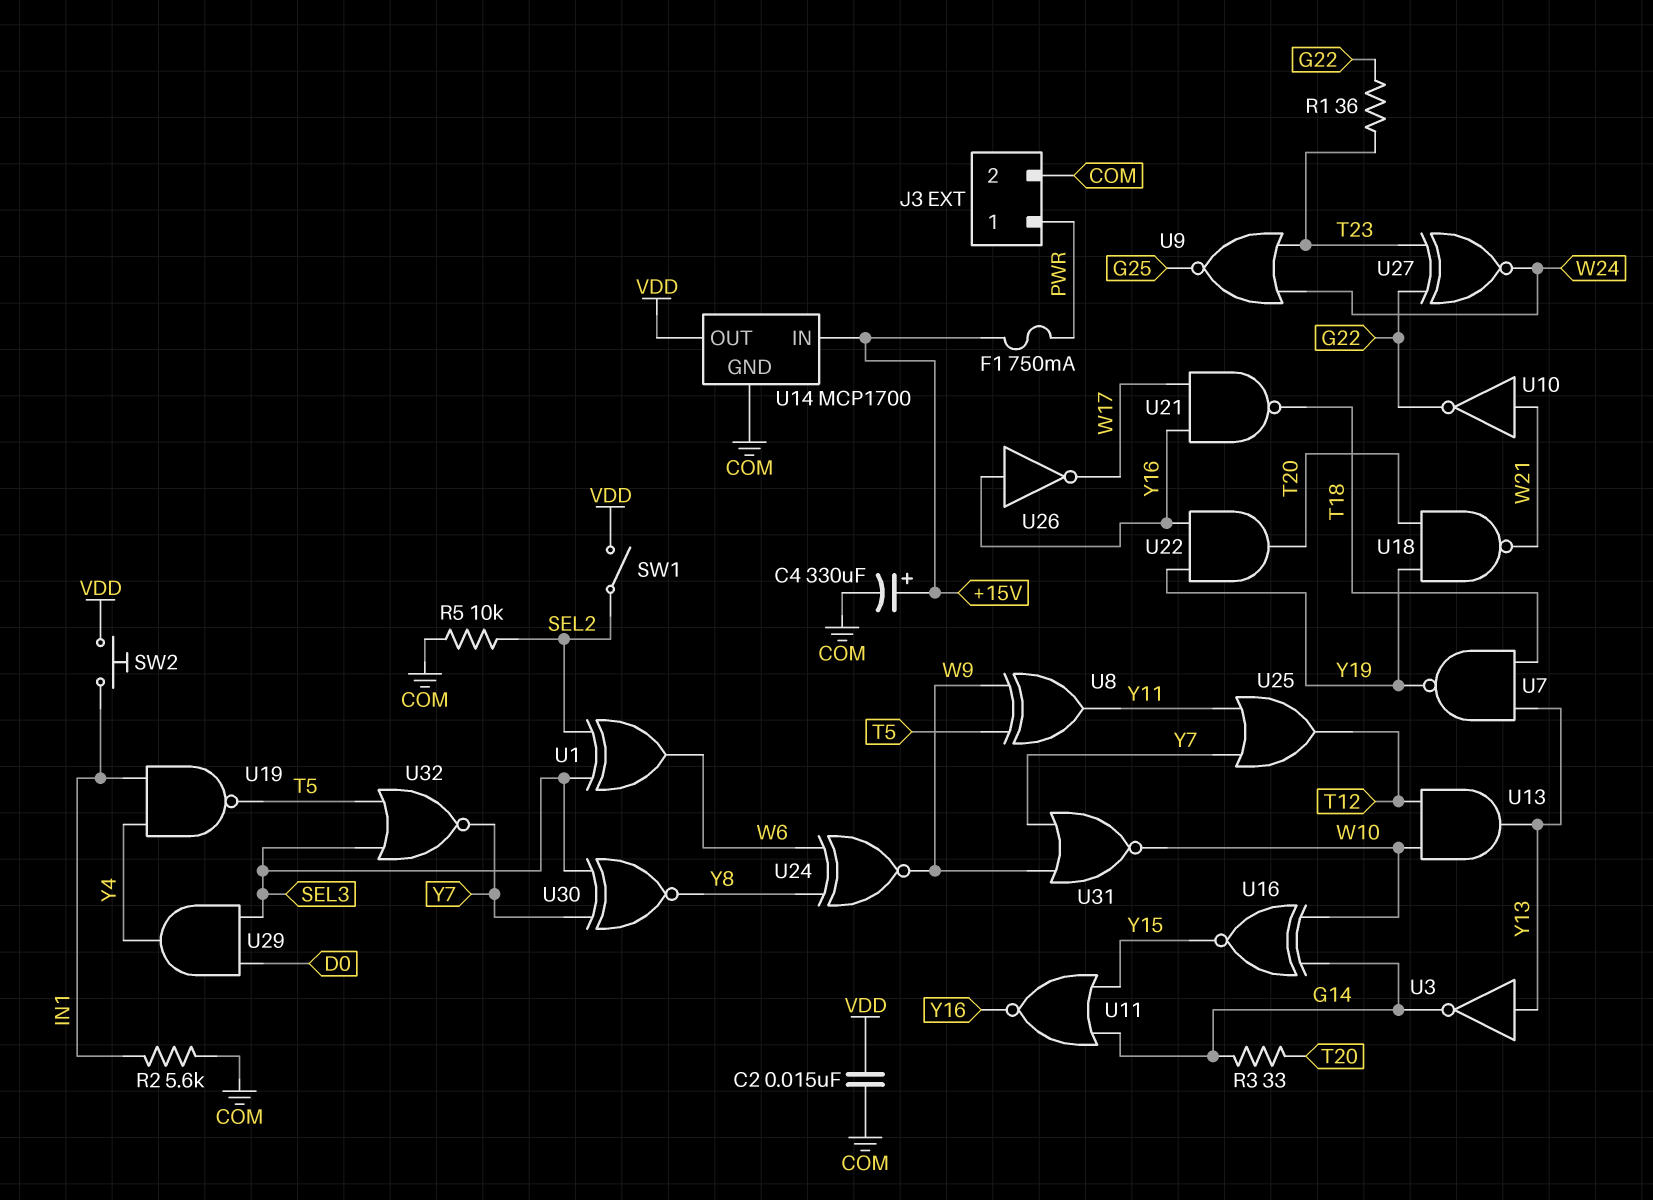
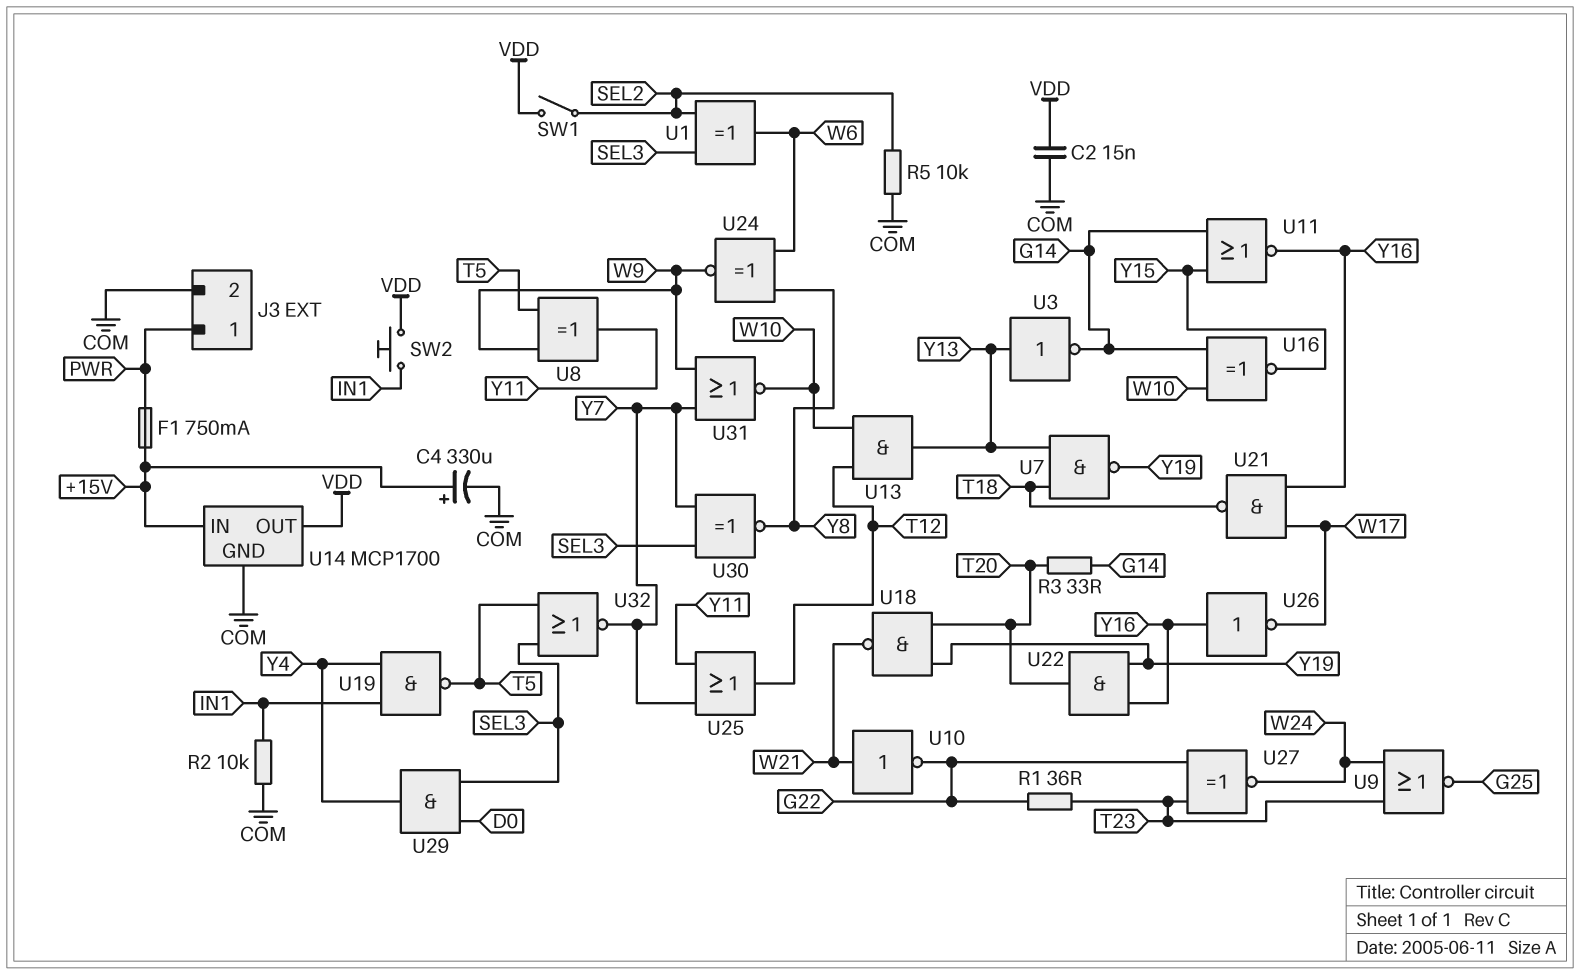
R2: 5.6k (COM, IN1) -> 10k (COM, IN1)

